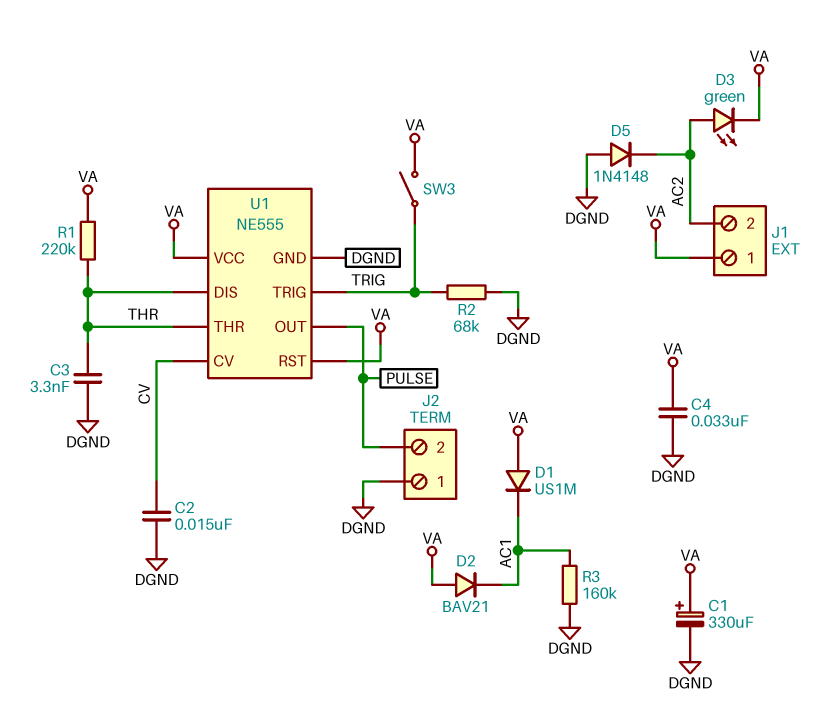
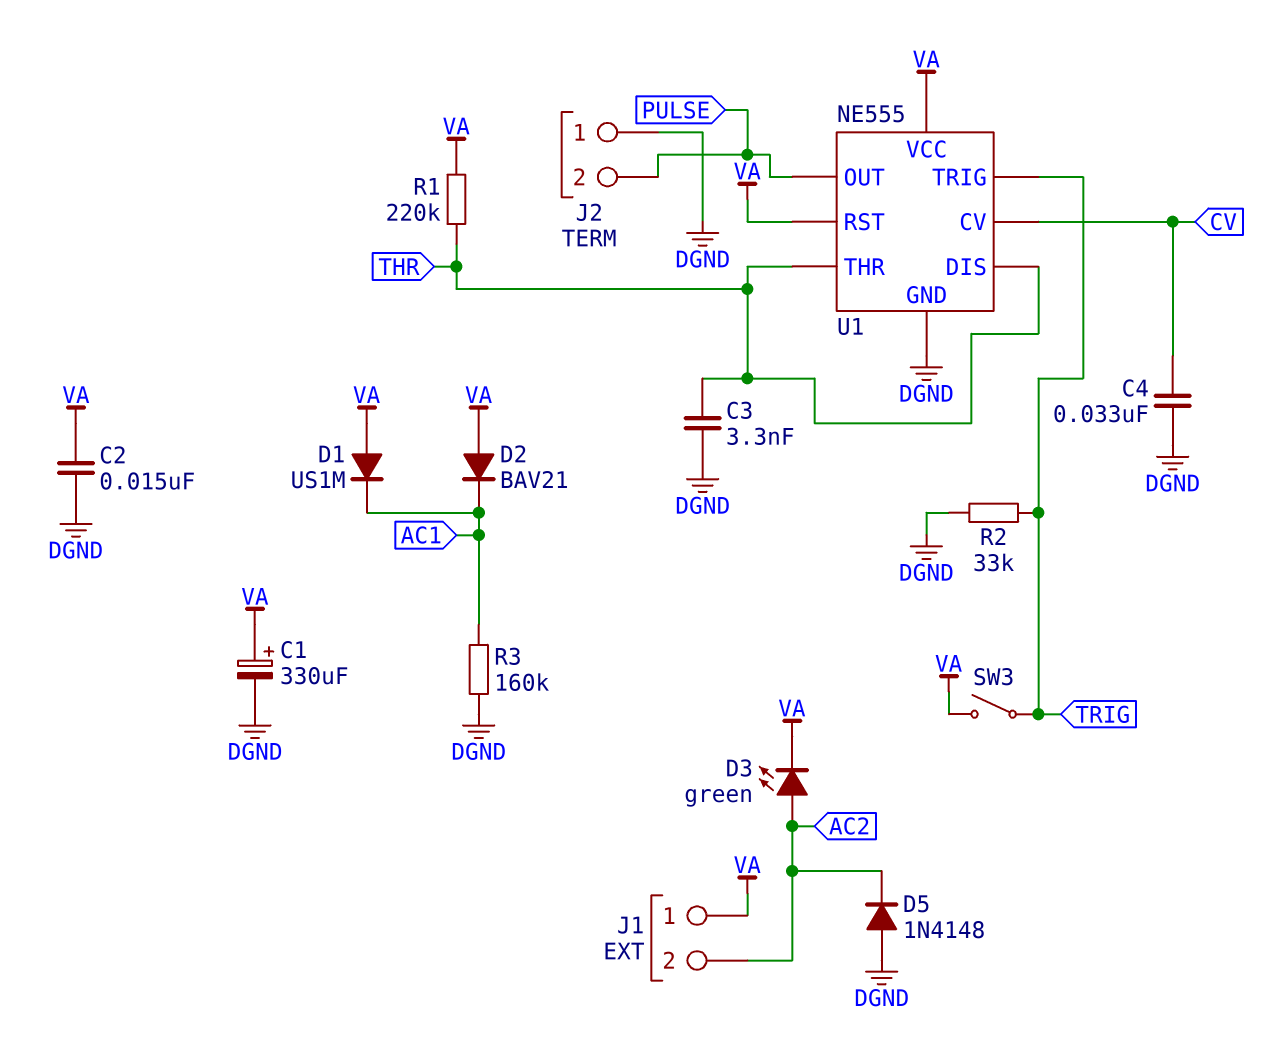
C2: 15nF (CV, DGND) -> 15nF (DGND, VA)
C4: 33nF (DGND, VA) -> 33nF (CV, DGND)
R2: 68k (DGND, TRIG) -> 33k (DGND, TRIG)

